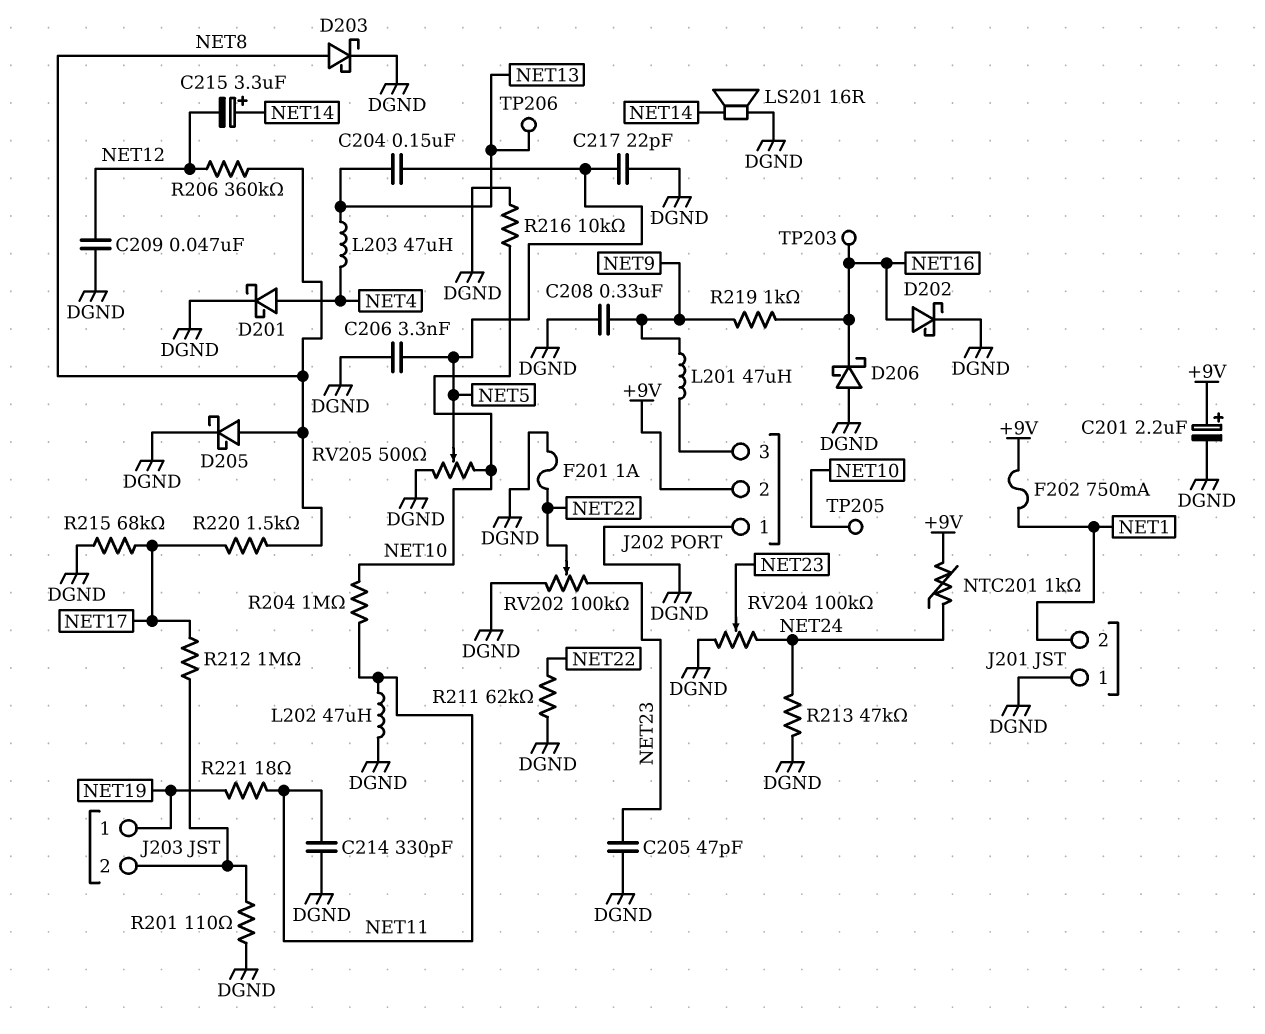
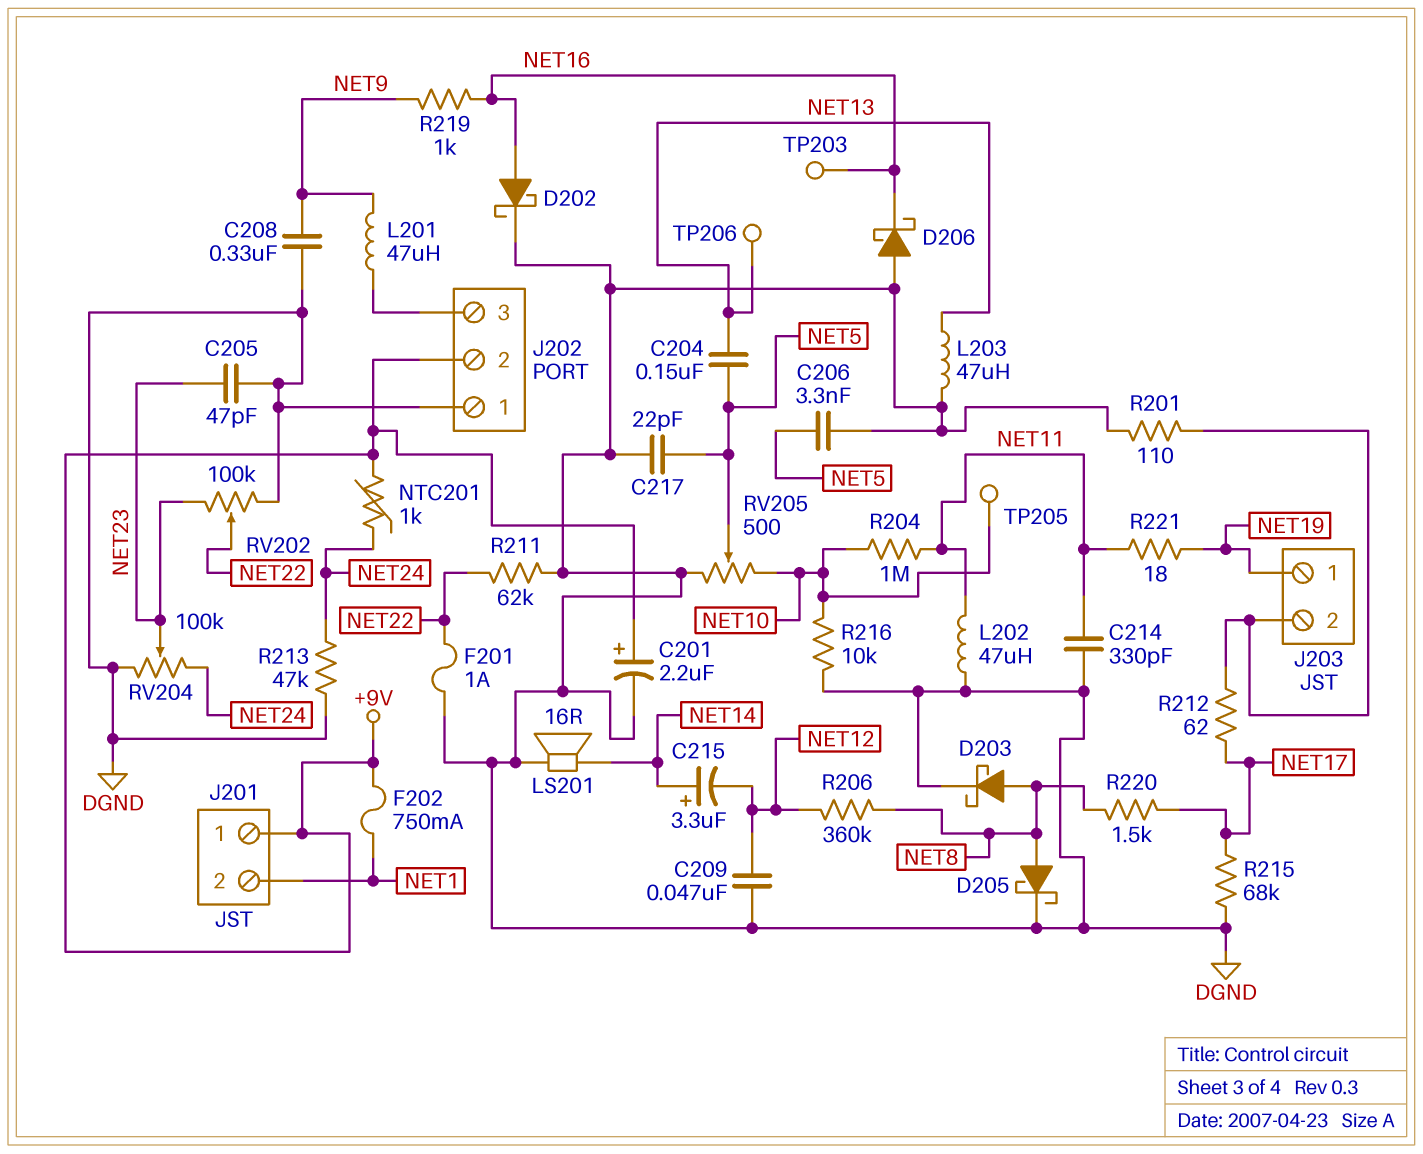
D201: schottky (A NET4, K DGND) -> none
J201 pin 1: DGND -> +9V
L203: 47uH (NET4, NET13) -> 47uH (DGND, NET13)
R212: 1M (J203/2, NET17) -> 62 (J203/2, NET17)

